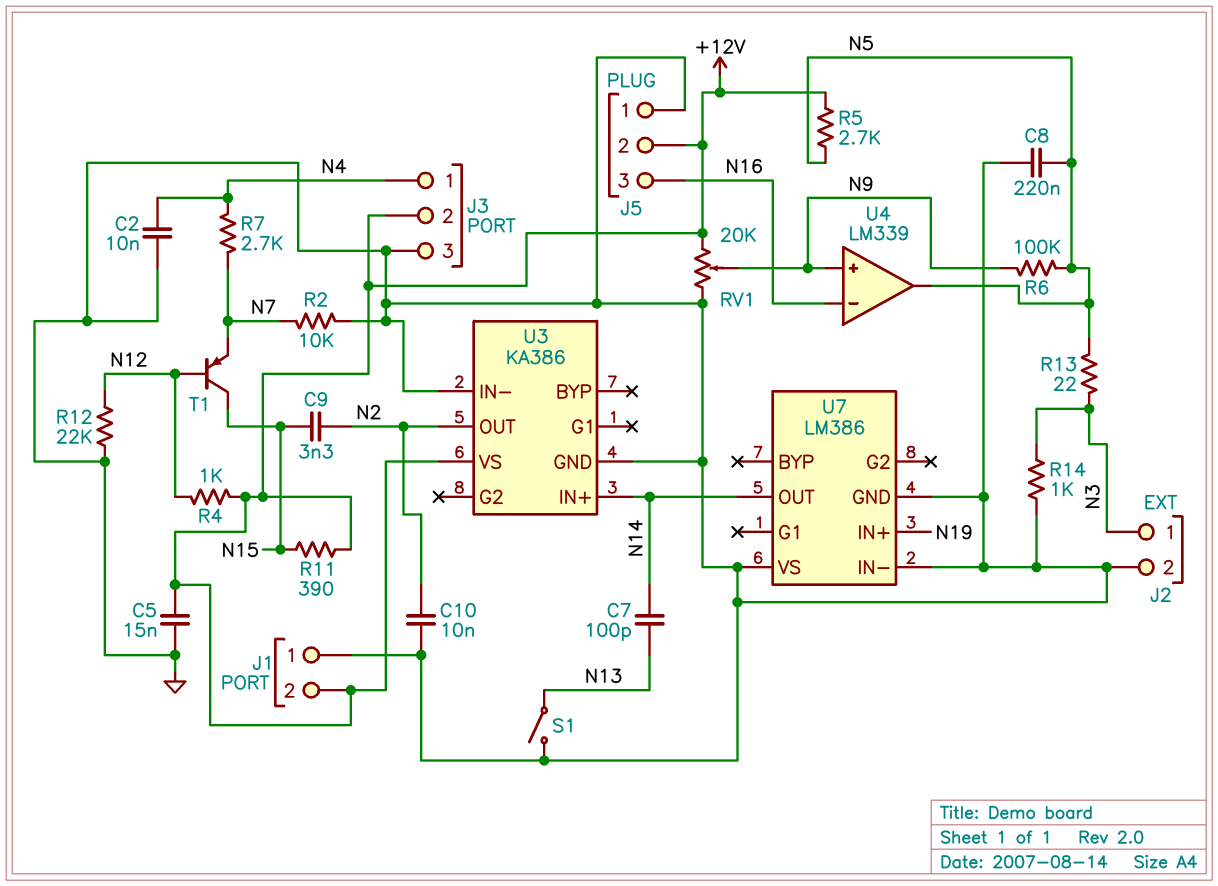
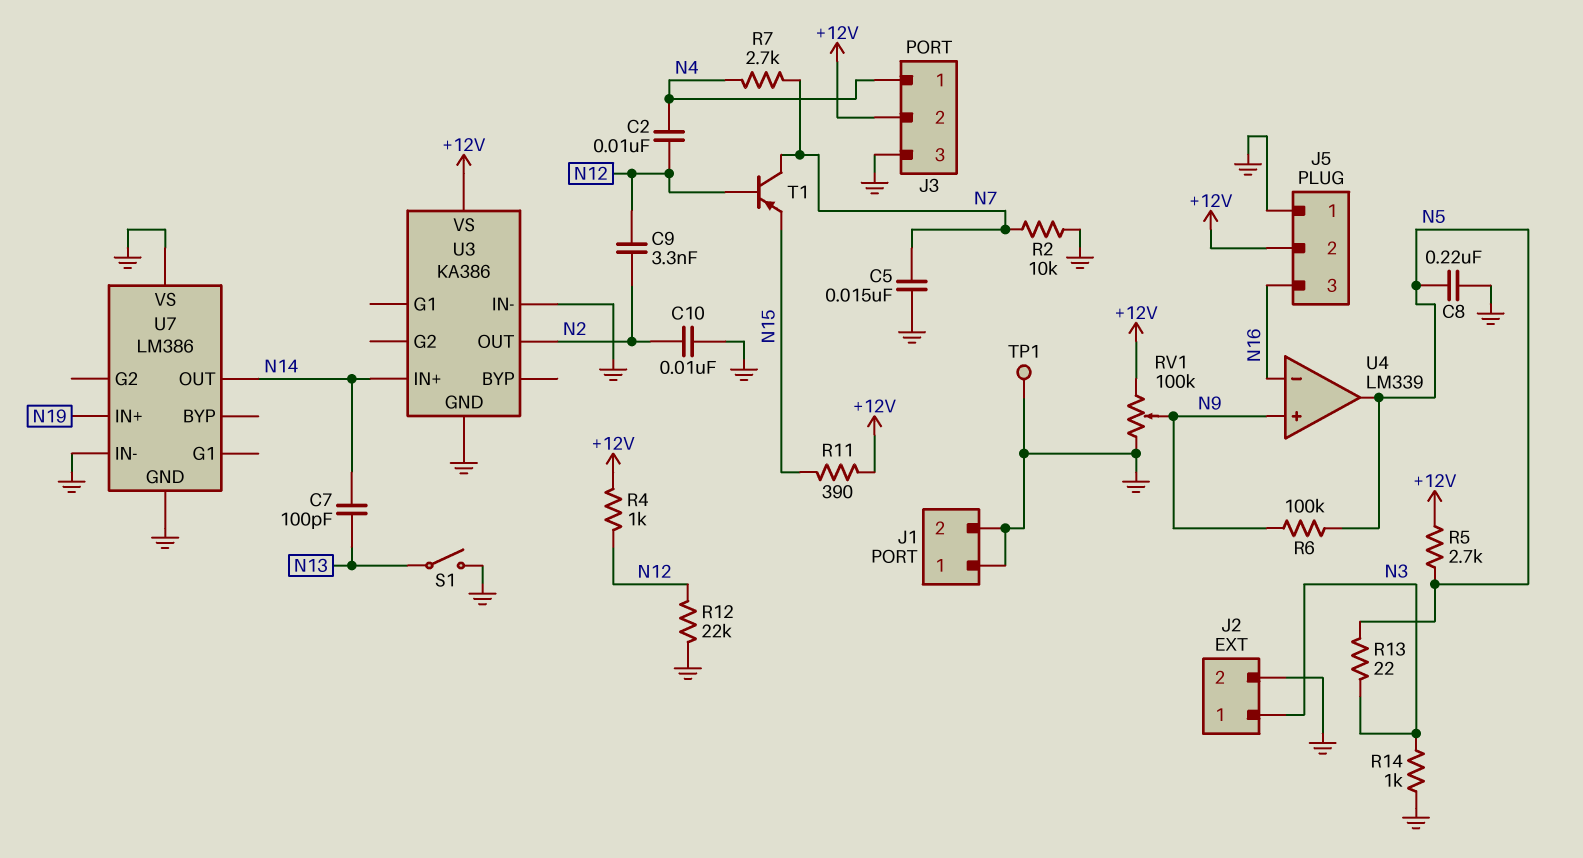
C2: 10nF (GND, N4) -> 10nF (N4, N12)
C5: 15nF (+12V, GND) -> 15nF (GND, N7)
C9: 3.3nF (N2, N15) -> 3.3nF (N2, N12)
J1 pin 2: +12V -> GND
RV1: 20k (+12V, GND, wiper N9) -> 100k (+12V, GND, wiper N9)
T1: PNP (B N12, C N15, E N7) -> PNP (B N12, C N7, E N15)
TP1: none -> test point (GND)

